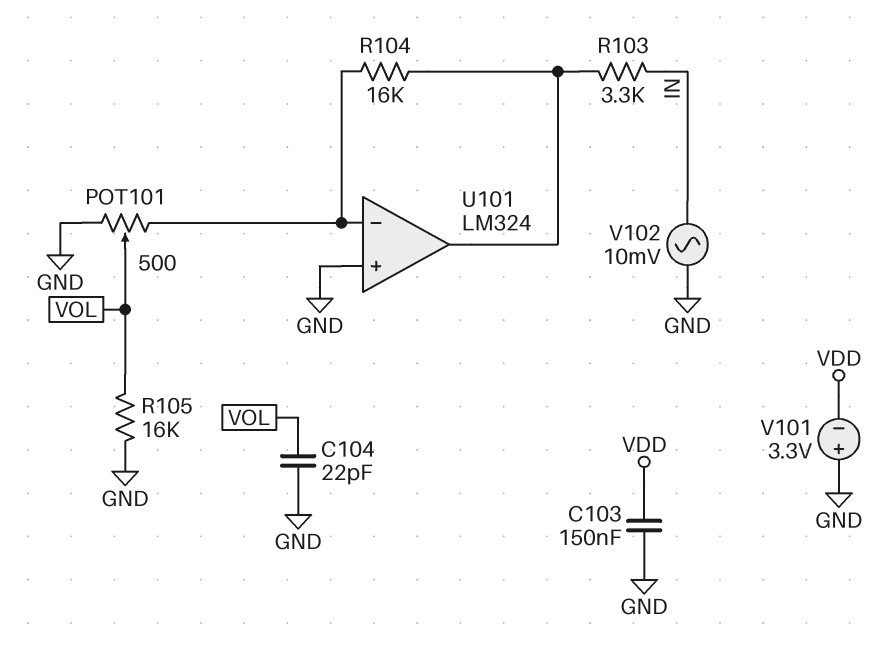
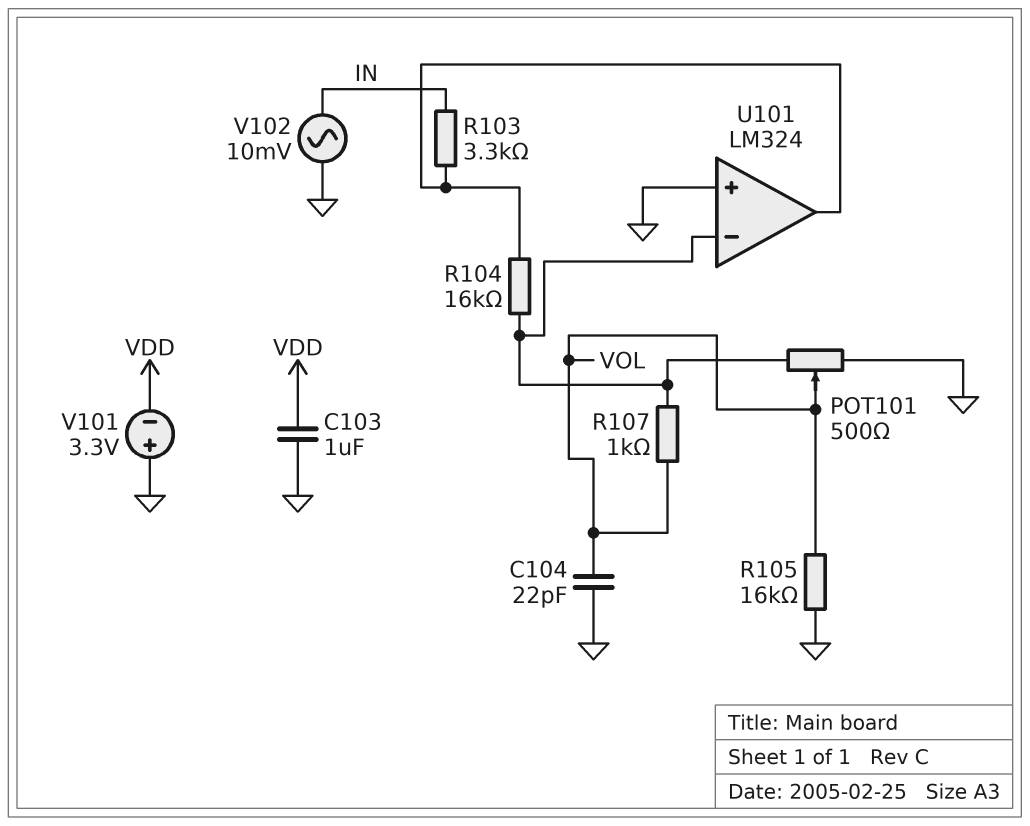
C103: 150nF (GND, VDD) -> 1uF (GND, VDD)
R107: none -> 1k (U101/in-, VOL)

